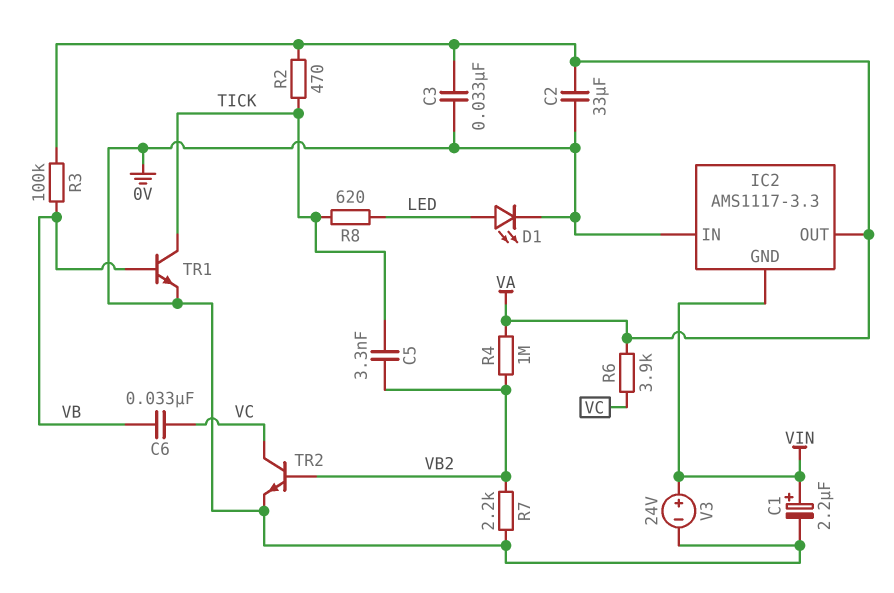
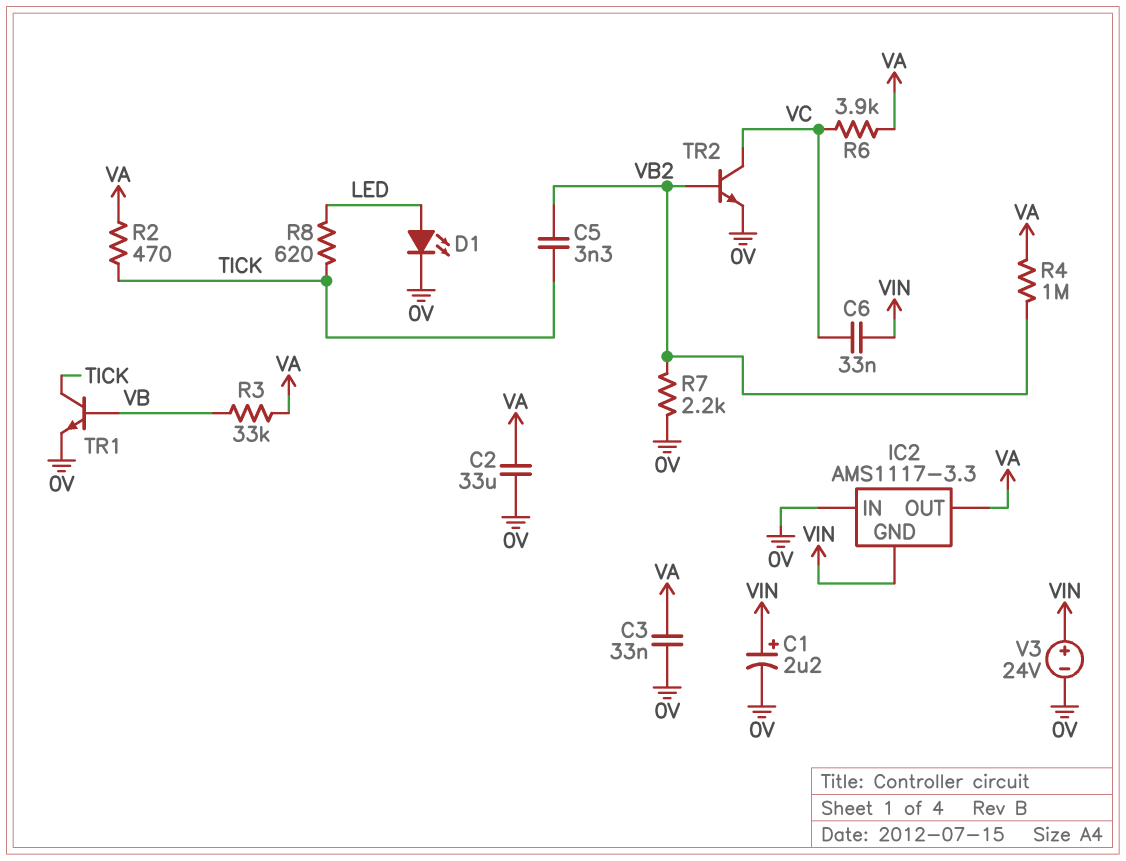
C6: 33nF (VB, VC) -> 33nF (VC, VIN)
R3: 100k (VA, VB) -> 33k (VA, VB)

